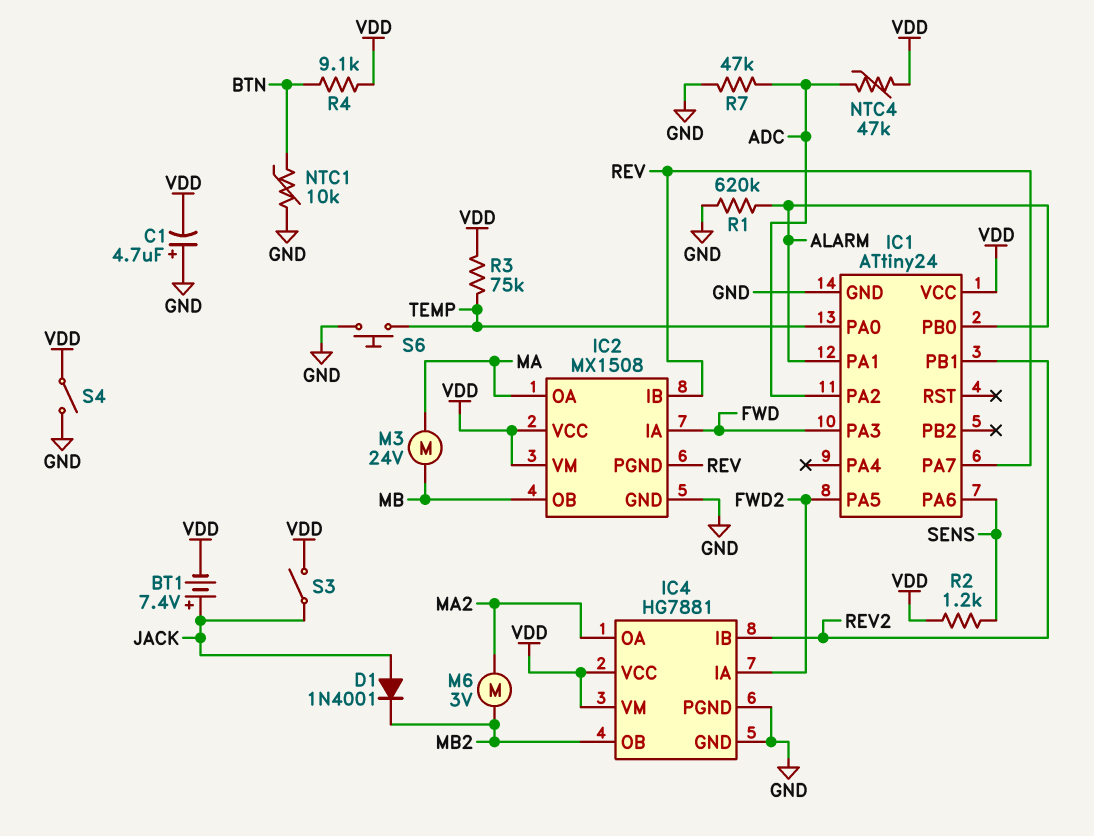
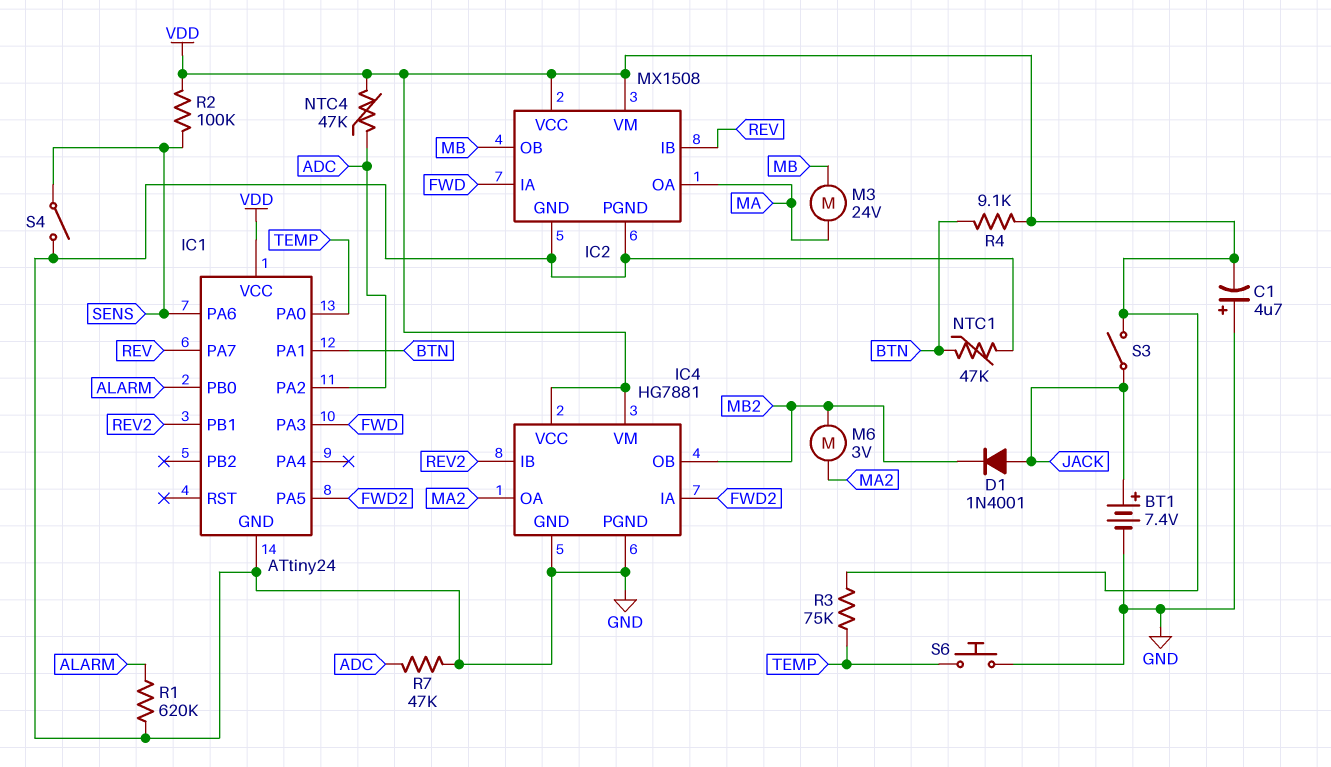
BT1: 7.4V (plus JACK, minus VDD) -> 7.4V (plus JACK, minus GND)
IC1 pin PA1: ALARM -> BTN
IC2 pin PGND: REV -> GND
NTC1: 10k (BTN, GND) -> 47k (BTN, GND)
R2: 1.2k (SENS, VDD) -> 100k (SENS, VDD)
S4: switch (GND, VDD) -> switch (GND, SENS)

